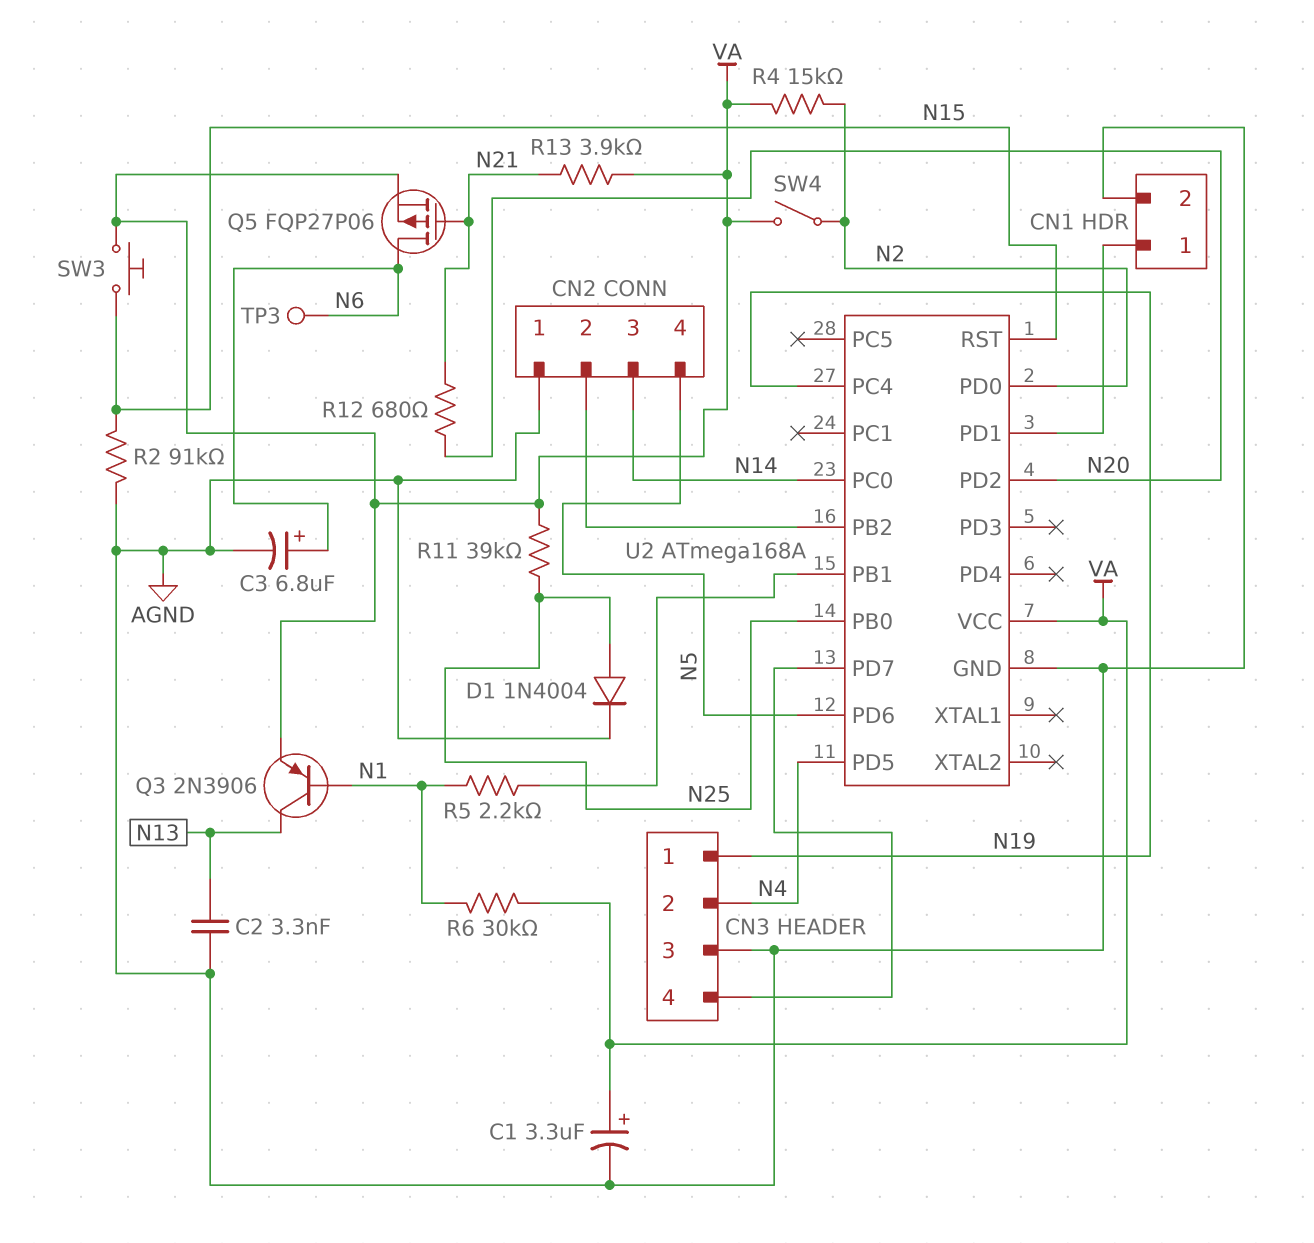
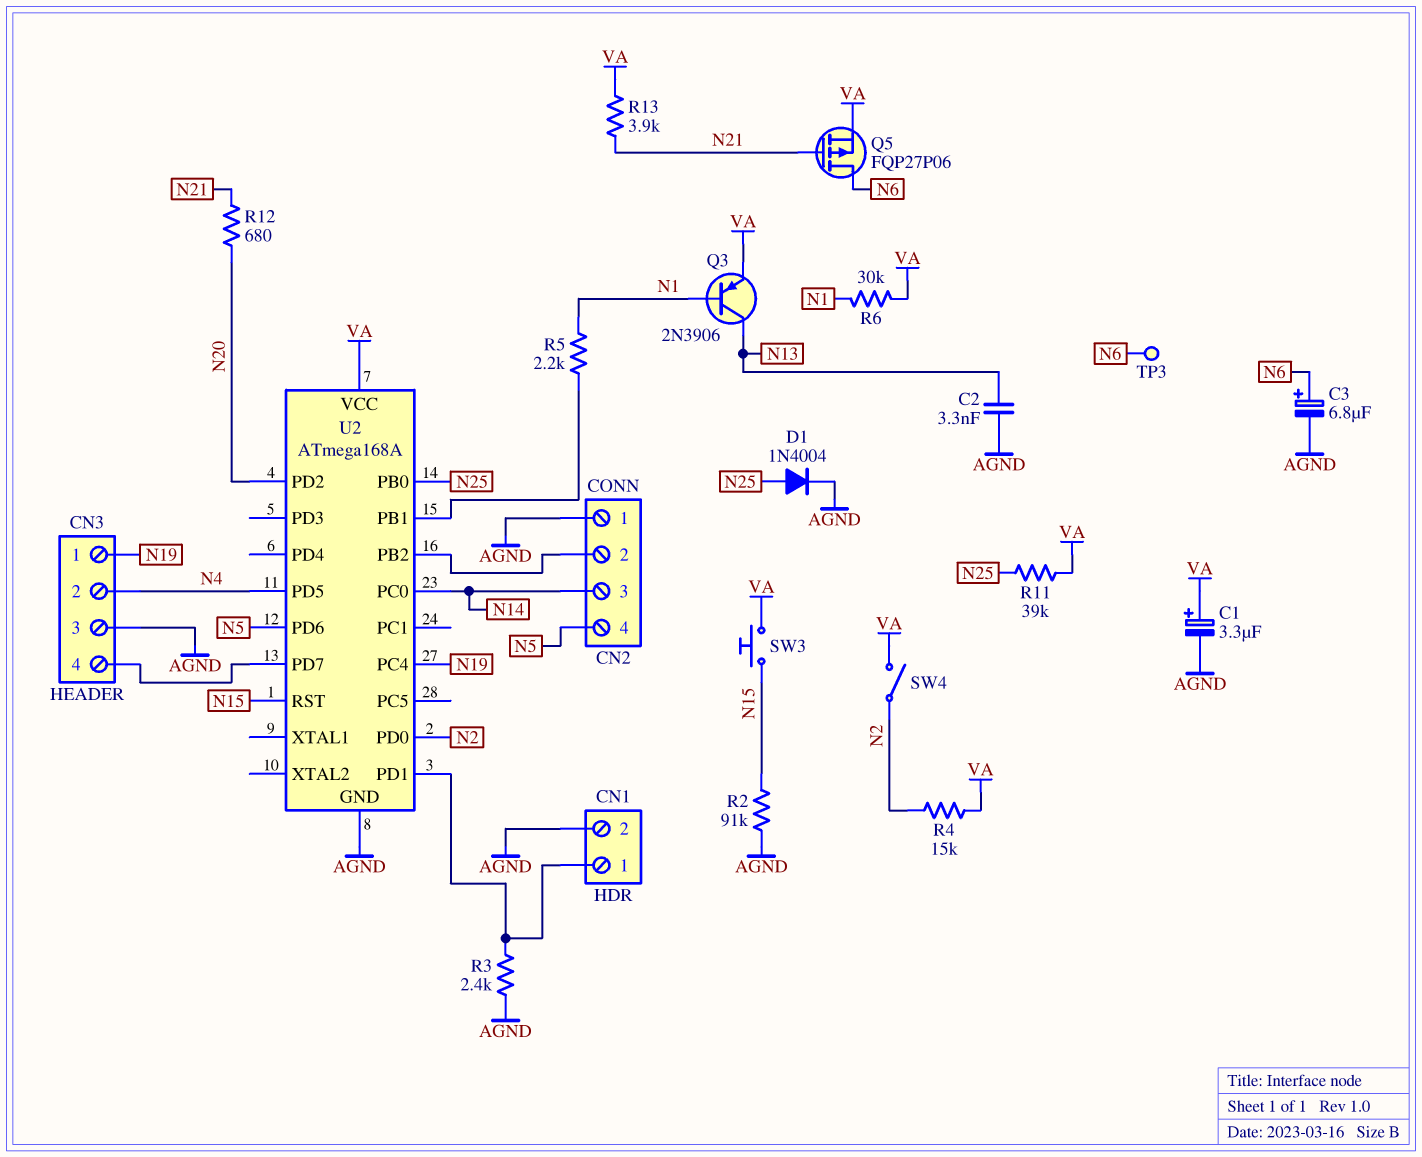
R3: none -> 2.4k (AGND, CN1/1)

